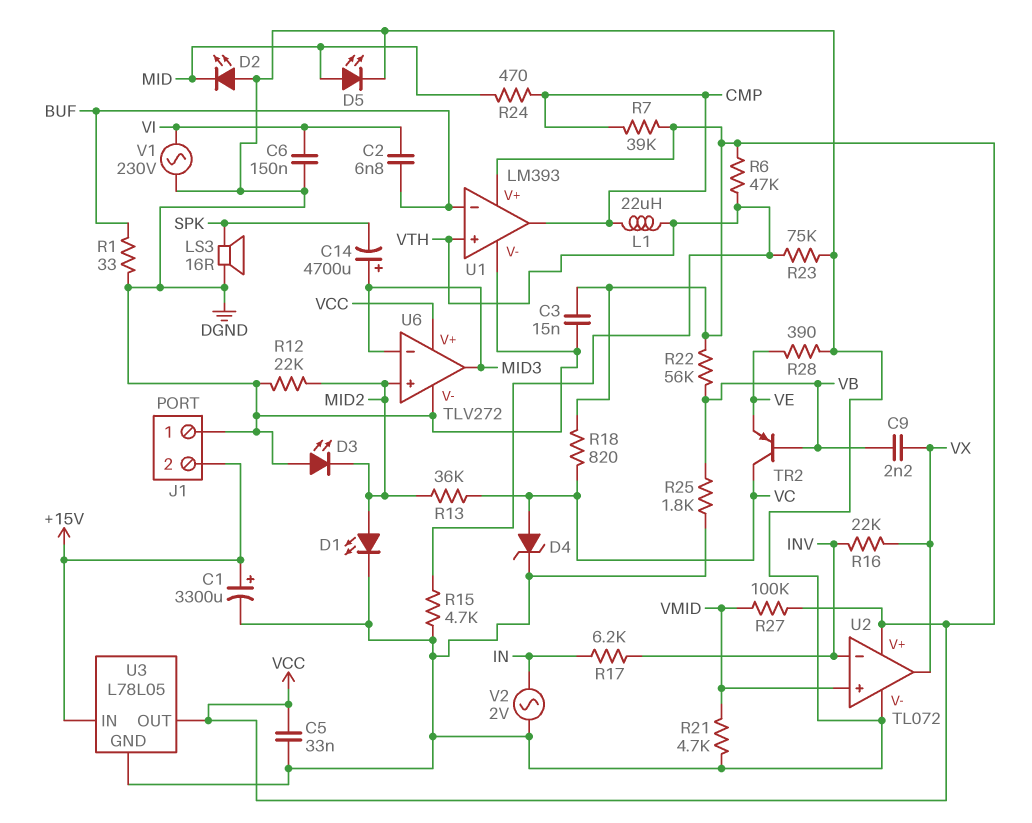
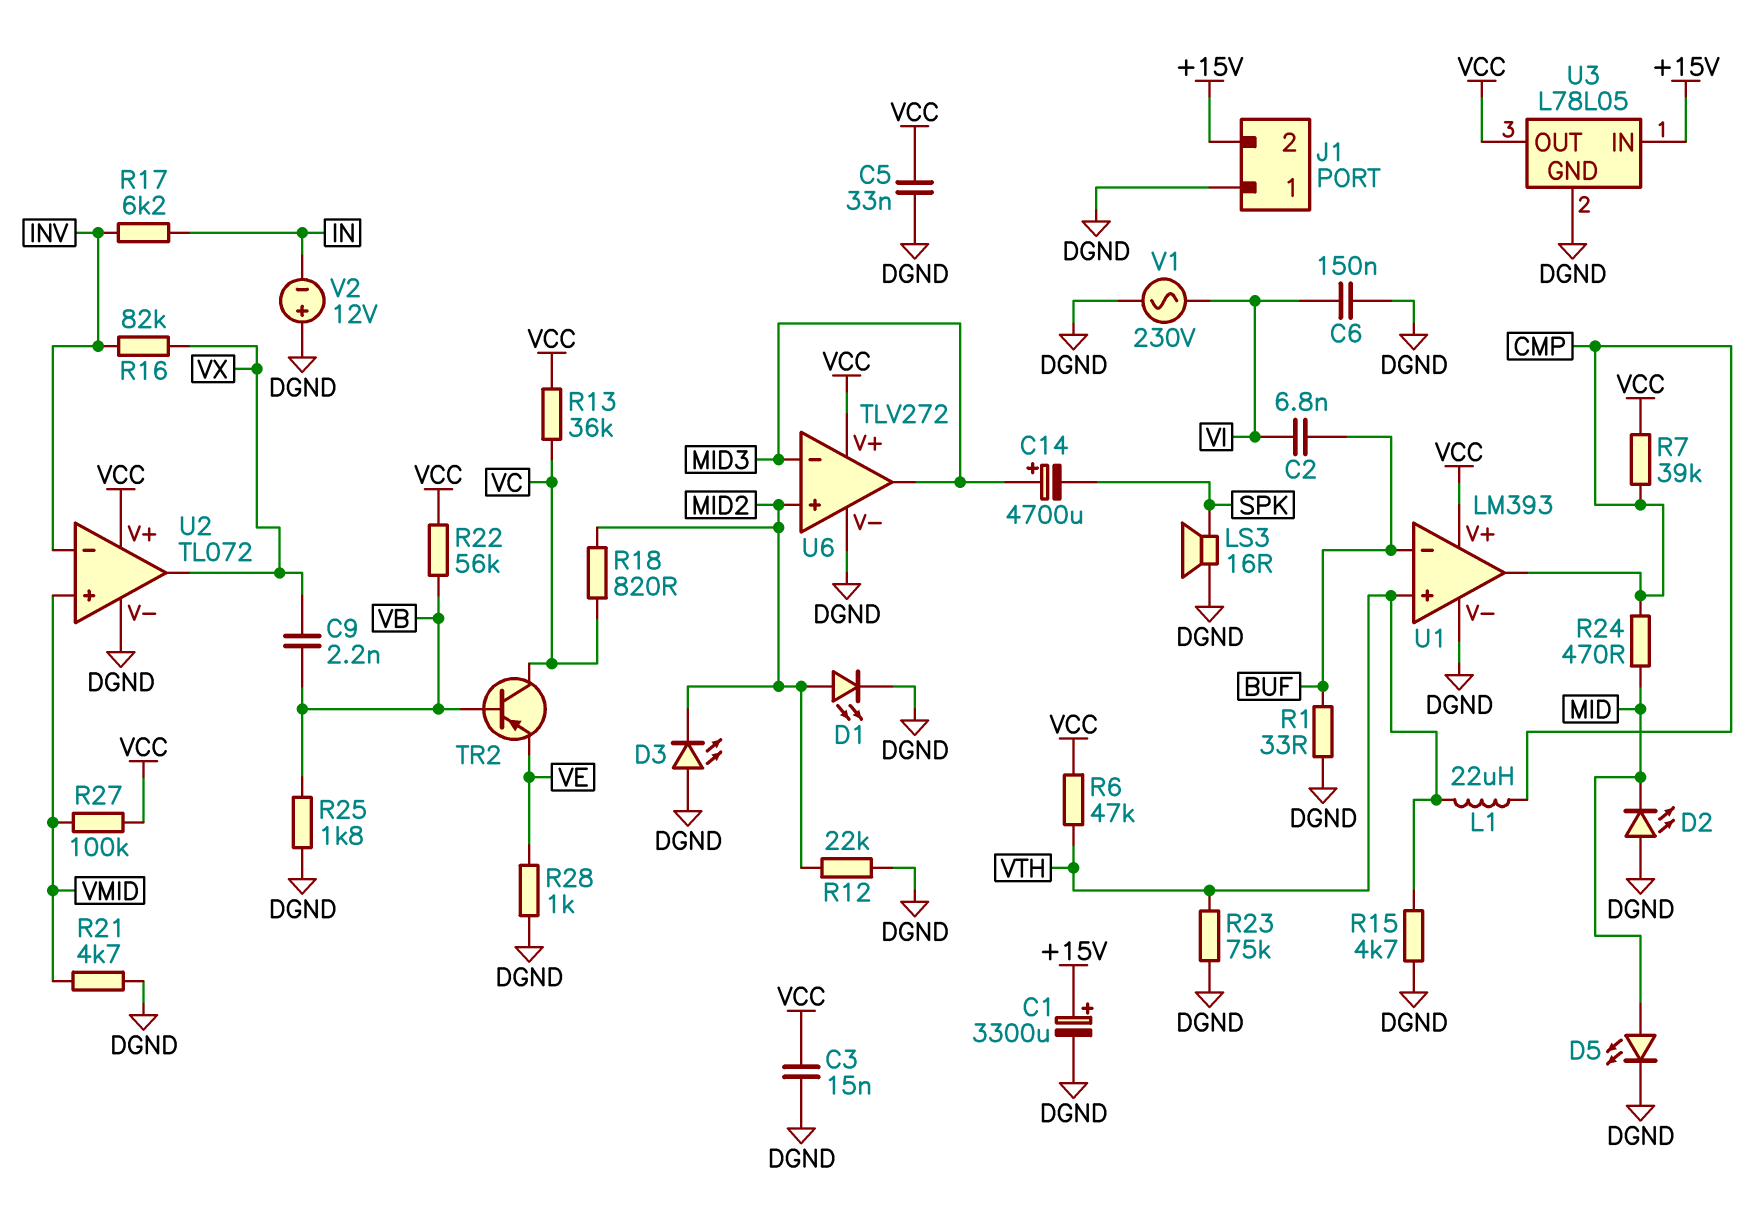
D4: zener (A VC, K DGND) -> none
R13: 36k (MID2, VC) -> 36k (VC, VCC)
R16: 22k (INV, VX) -> 82k (INV, VX)
R18: 820 (VC, VCC) -> 820 (MID2, VC)
R28: 390 (DGND, VE) -> 1k (DGND, VE)
V2: AC 2V (DGND, IN) -> 12V (plus DGND, minus IN)

